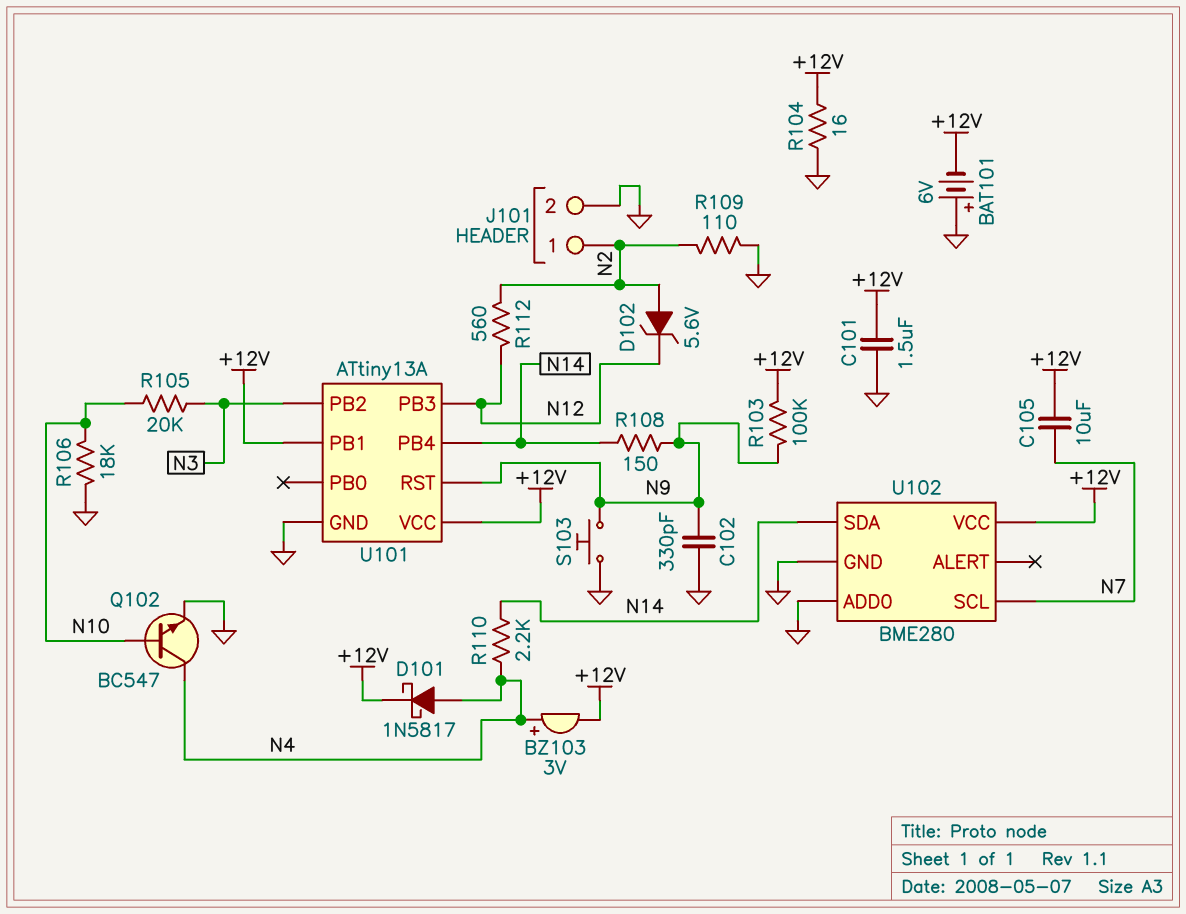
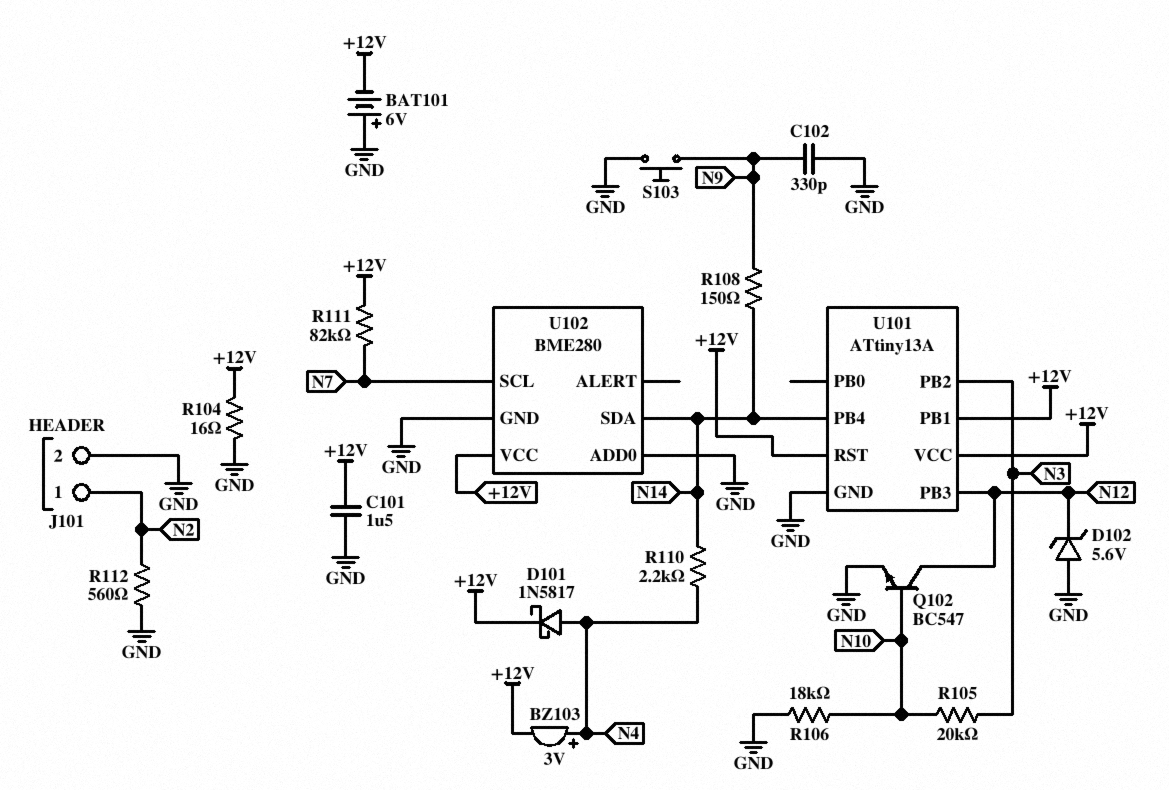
C105: 10uF (+12V, N7) -> none
D102: zener 5.6V (A N2, K N12) -> zener 5.6V (A GND, K N12)
Q102: NPN BC547 (B N10, C N4, E GND) -> NPN BC547 (B N10, C N12, E GND)
R103: 100k (+12V, N9) -> none
R109: 110 (GND, N2) -> none
R111: none -> 82k (+12V, N7)
R112: 560 (N2, N12) -> 560 (GND, N2)
U101 pin RST: N9 -> +12V

